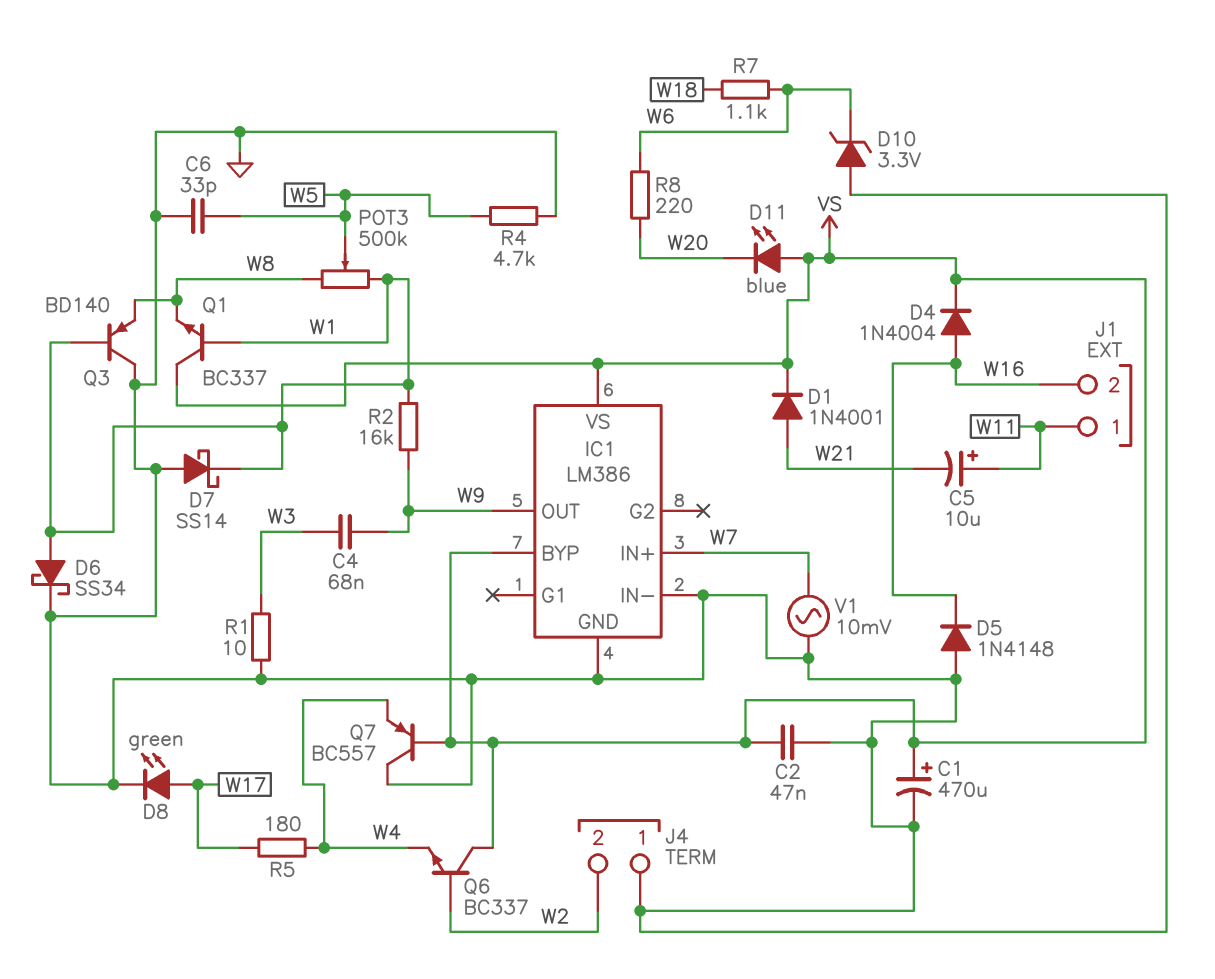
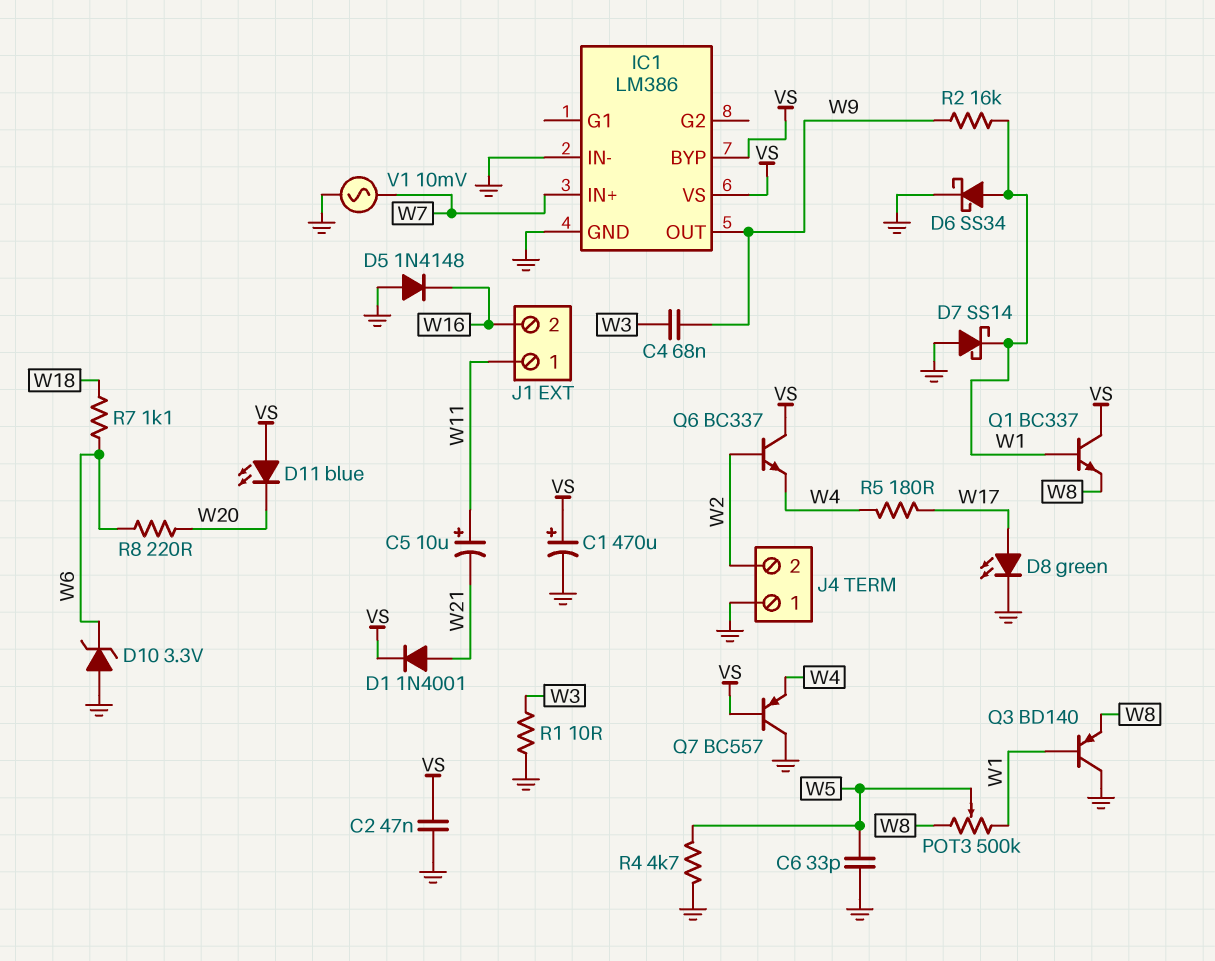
D4: diode 1N4004 (A W16, K VS) -> none

